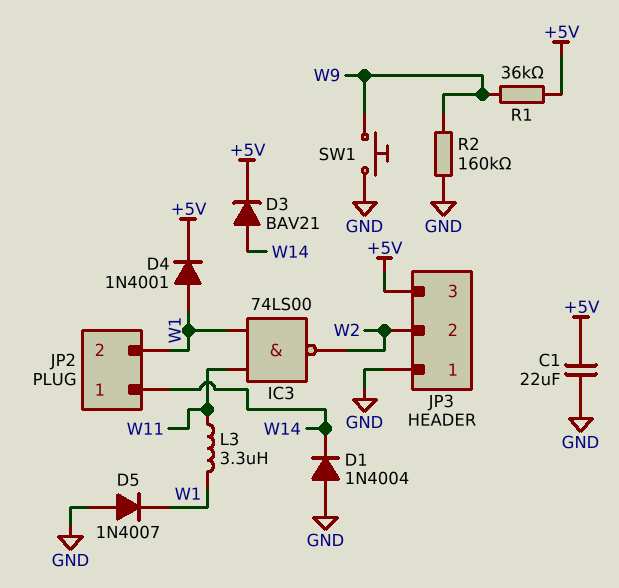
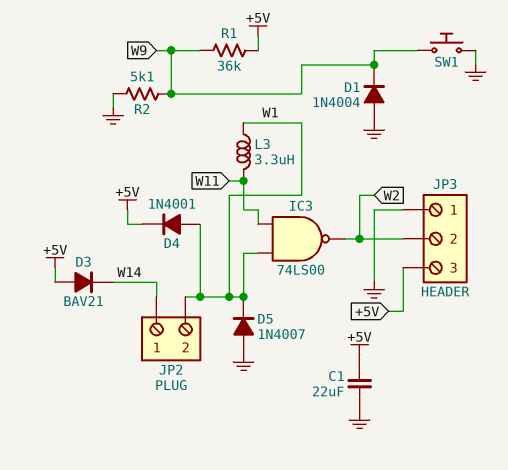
D1: diode 1N4004 (A GND, K W14) -> diode 1N4004 (A GND, K W9)
D3: diode BAV21 (A W14, K +5V) -> diode BAV21 (A +5V, K W14)
R2: 160k (GND, W9) -> 5.1k (GND, W9)

